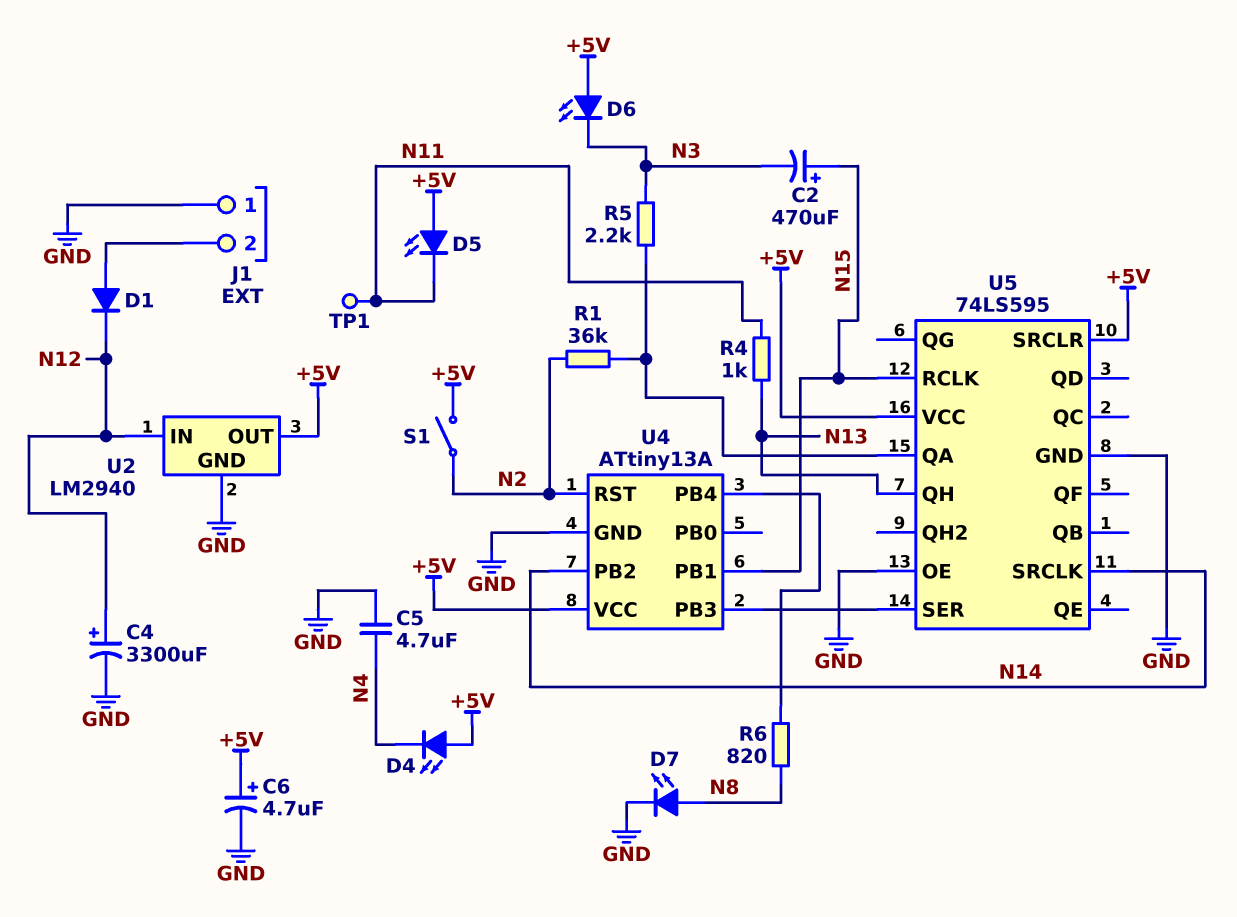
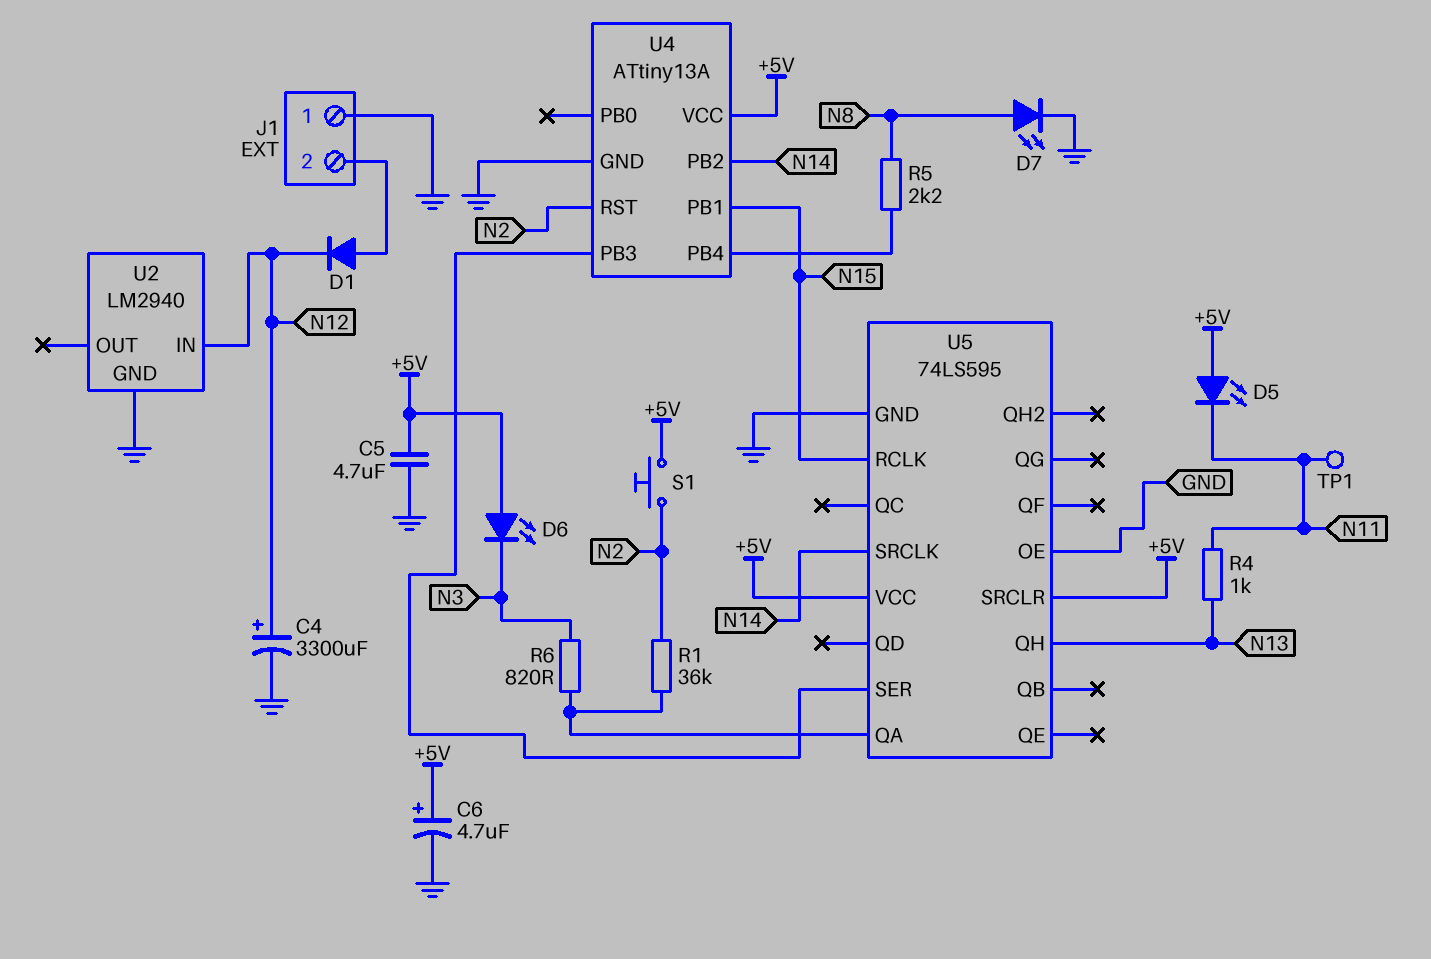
C2: 470uF (plus N15, minus N3) -> none
C5: 4.7uF (GND, N4) -> 4.7uF (+5V, GND)
D4: LED (A +5V, K N4) -> none
R5: 2.2k (N3, U5/QA) -> 2.2k (N8, U4/PB4)
R6: 820 (N8, U4/PB4) -> 820 (N3, U5/QA)
S1: switch (+5V, N2) -> button (+5V, N2)
U2 pin OUT: +5V -> none

